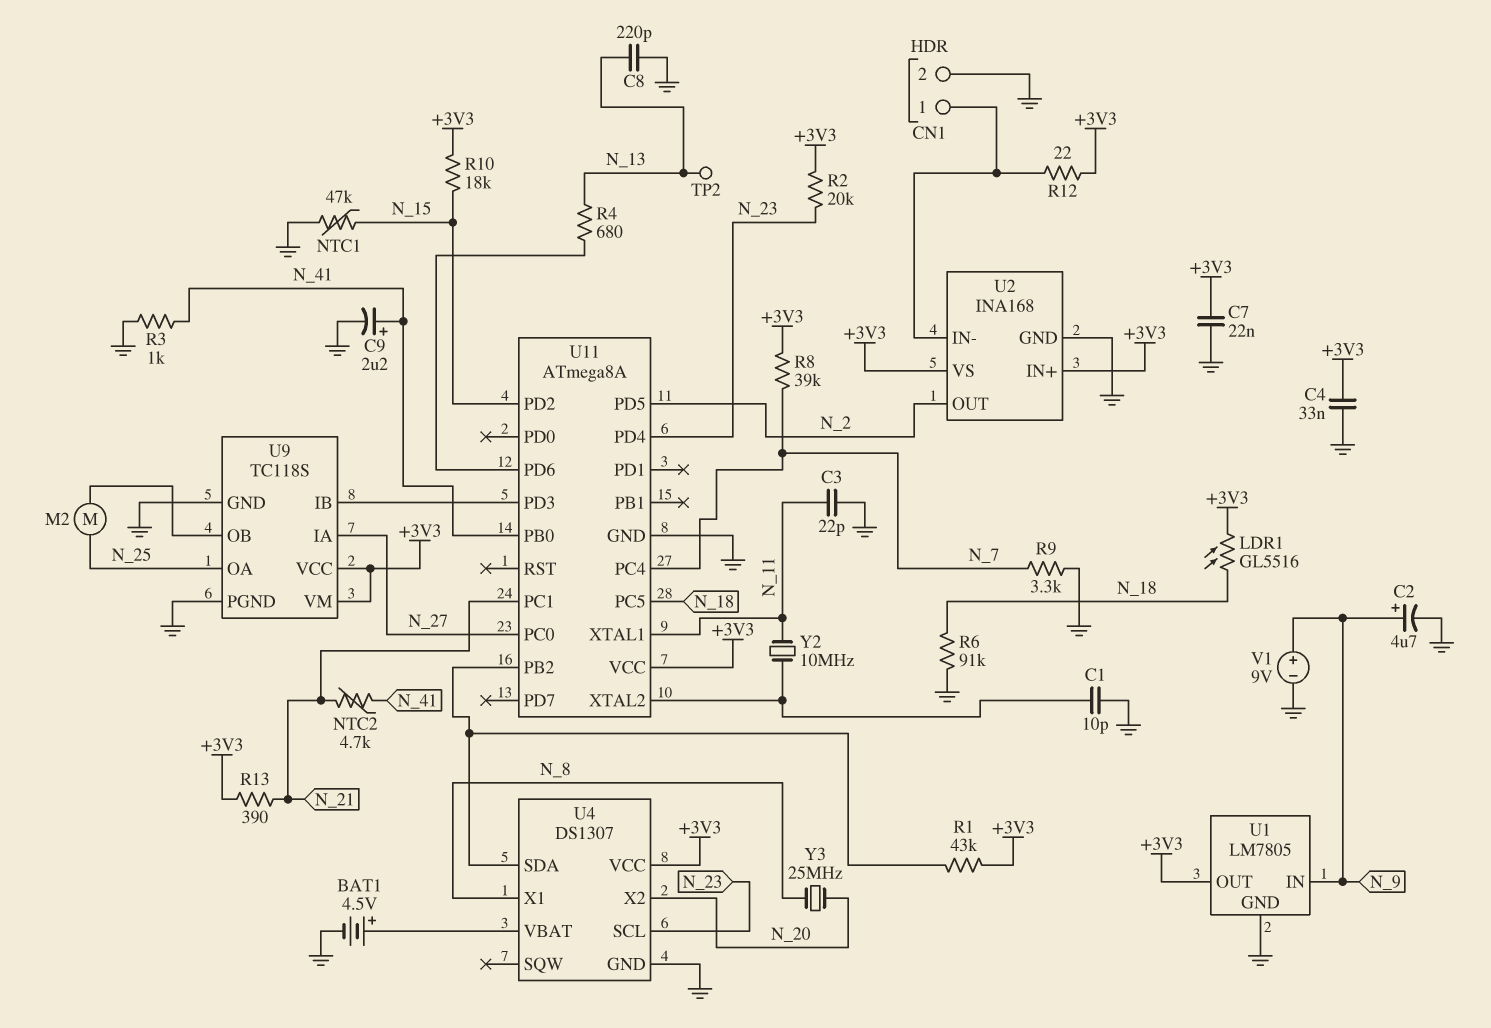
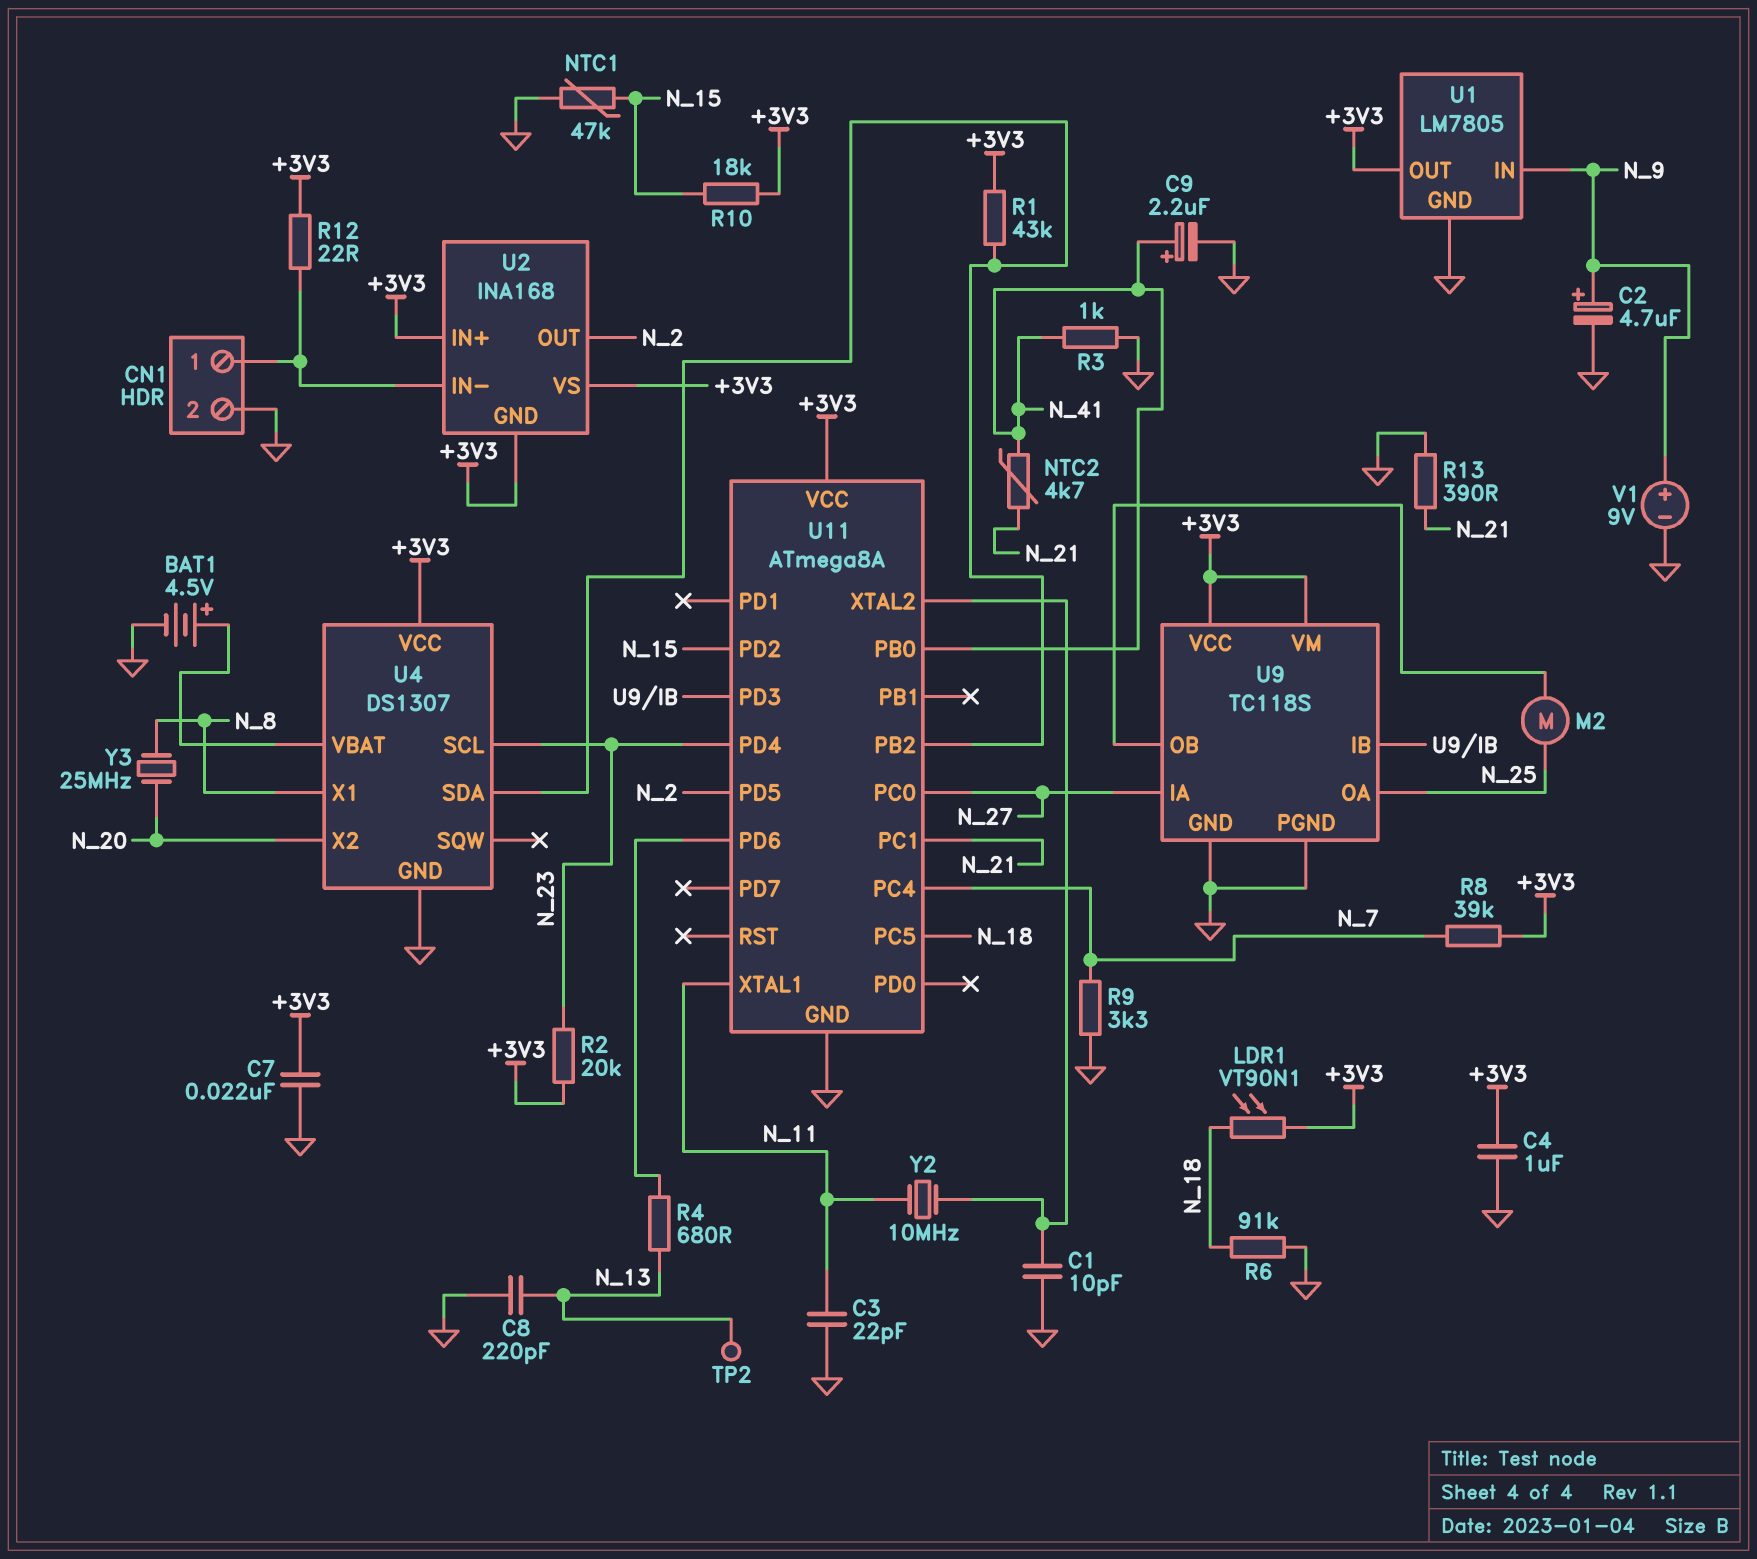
C4: 33nF (+3V3, GND) -> 1uF (+3V3, GND)
LDR1: GL5516 (+3V3, N_18) -> VT90N1 (+3V3, N_18)
R13: 390 (+3V3, N_21) -> 390 (GND, N_21)
U2 pin GND: GND -> +3V3

